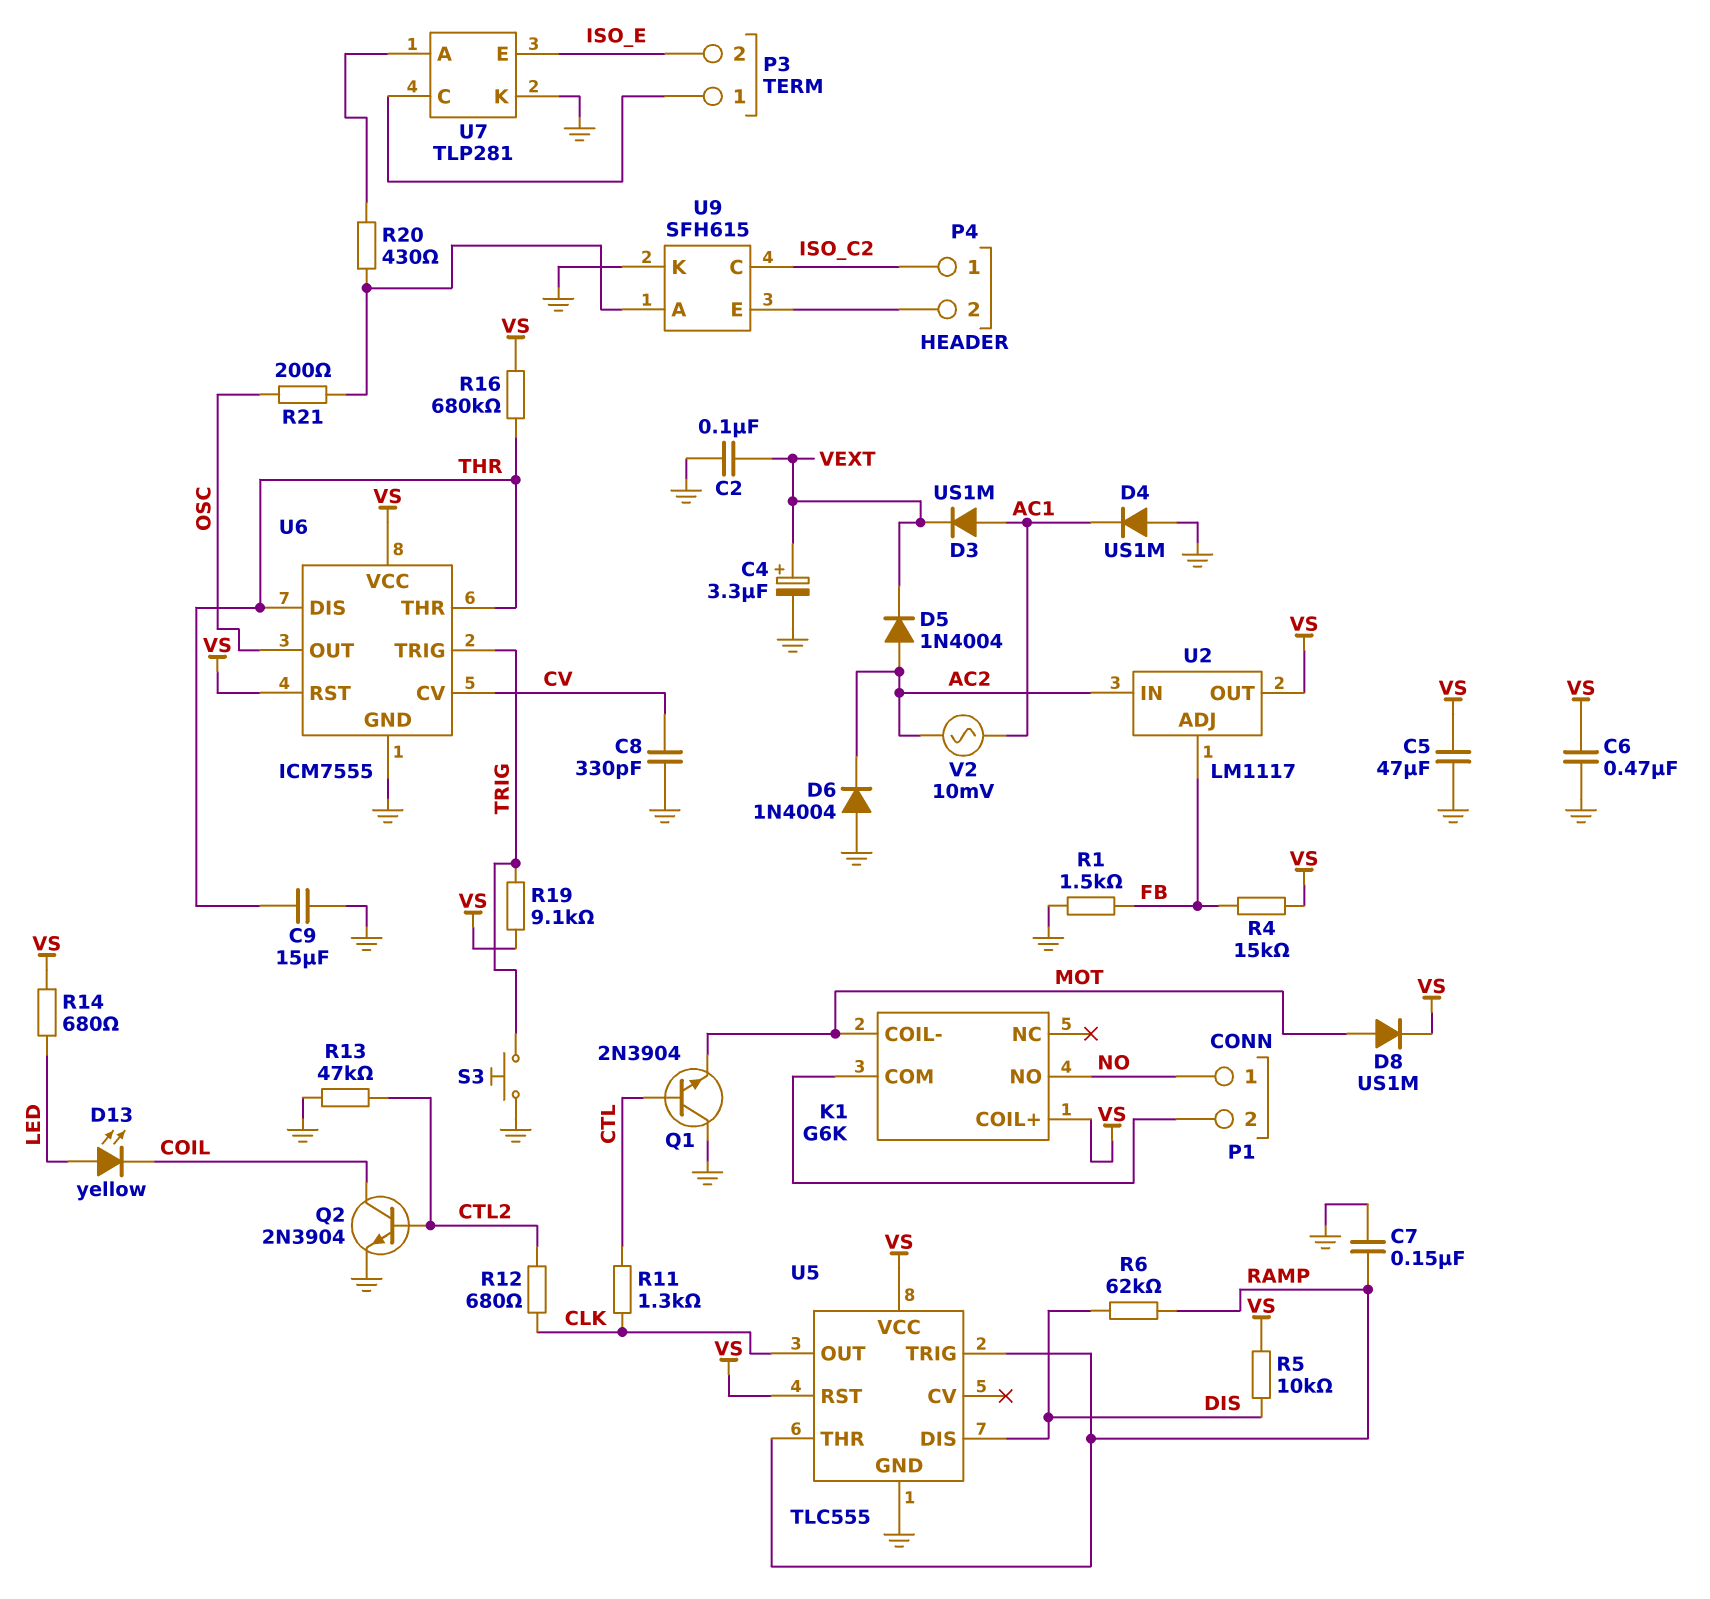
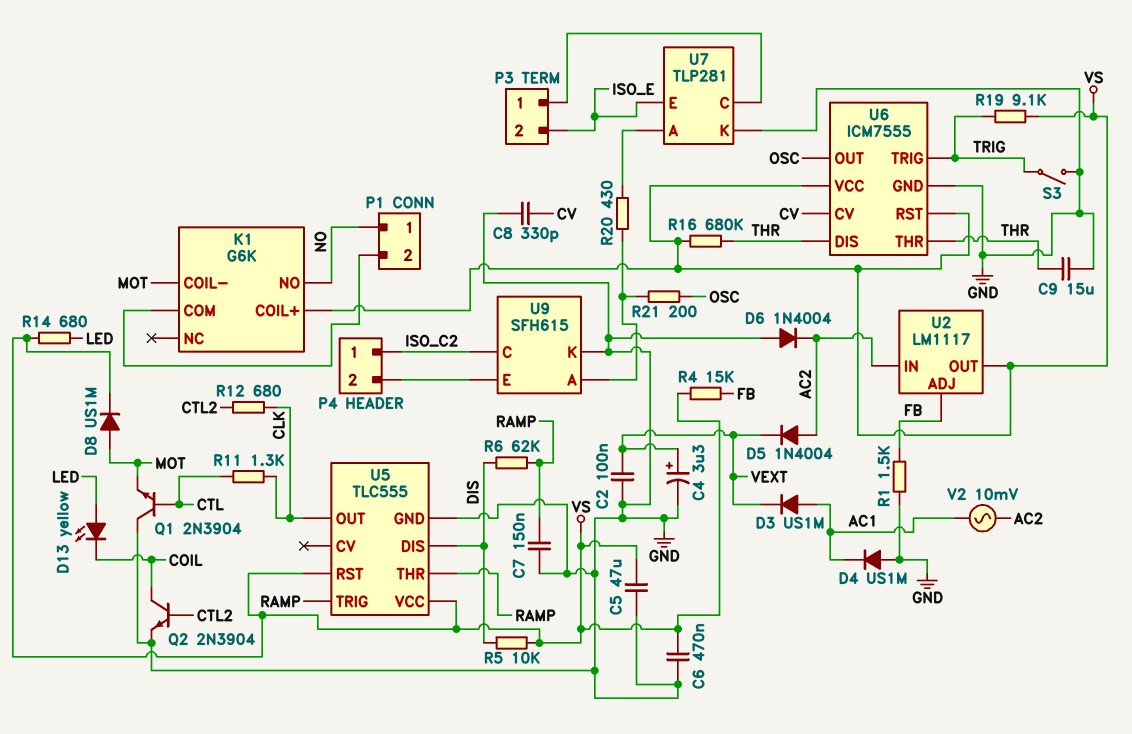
R13: 47k (CTL2, GND) -> none
S3: button (GND, TRIG) -> switch (GND, TRIG)

